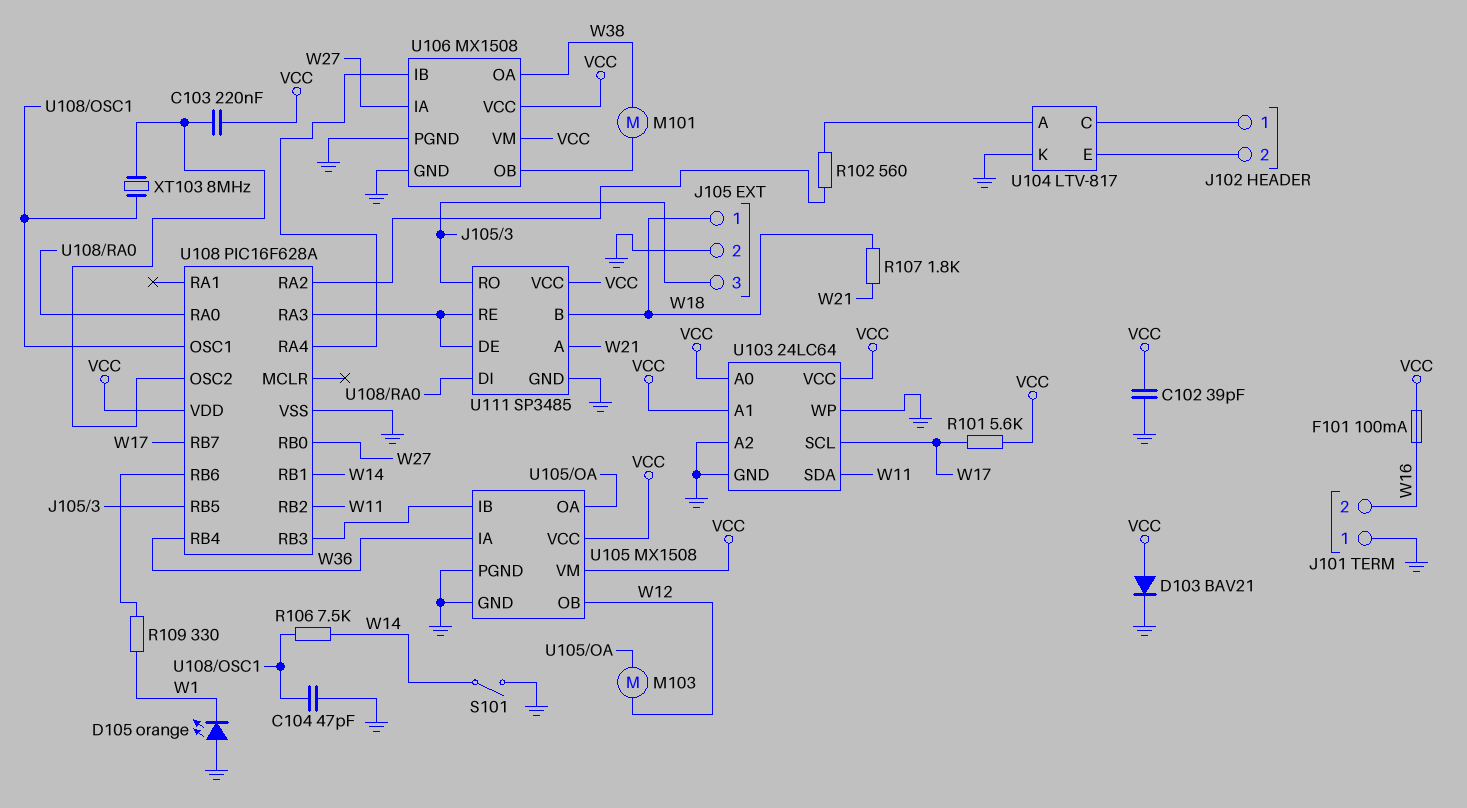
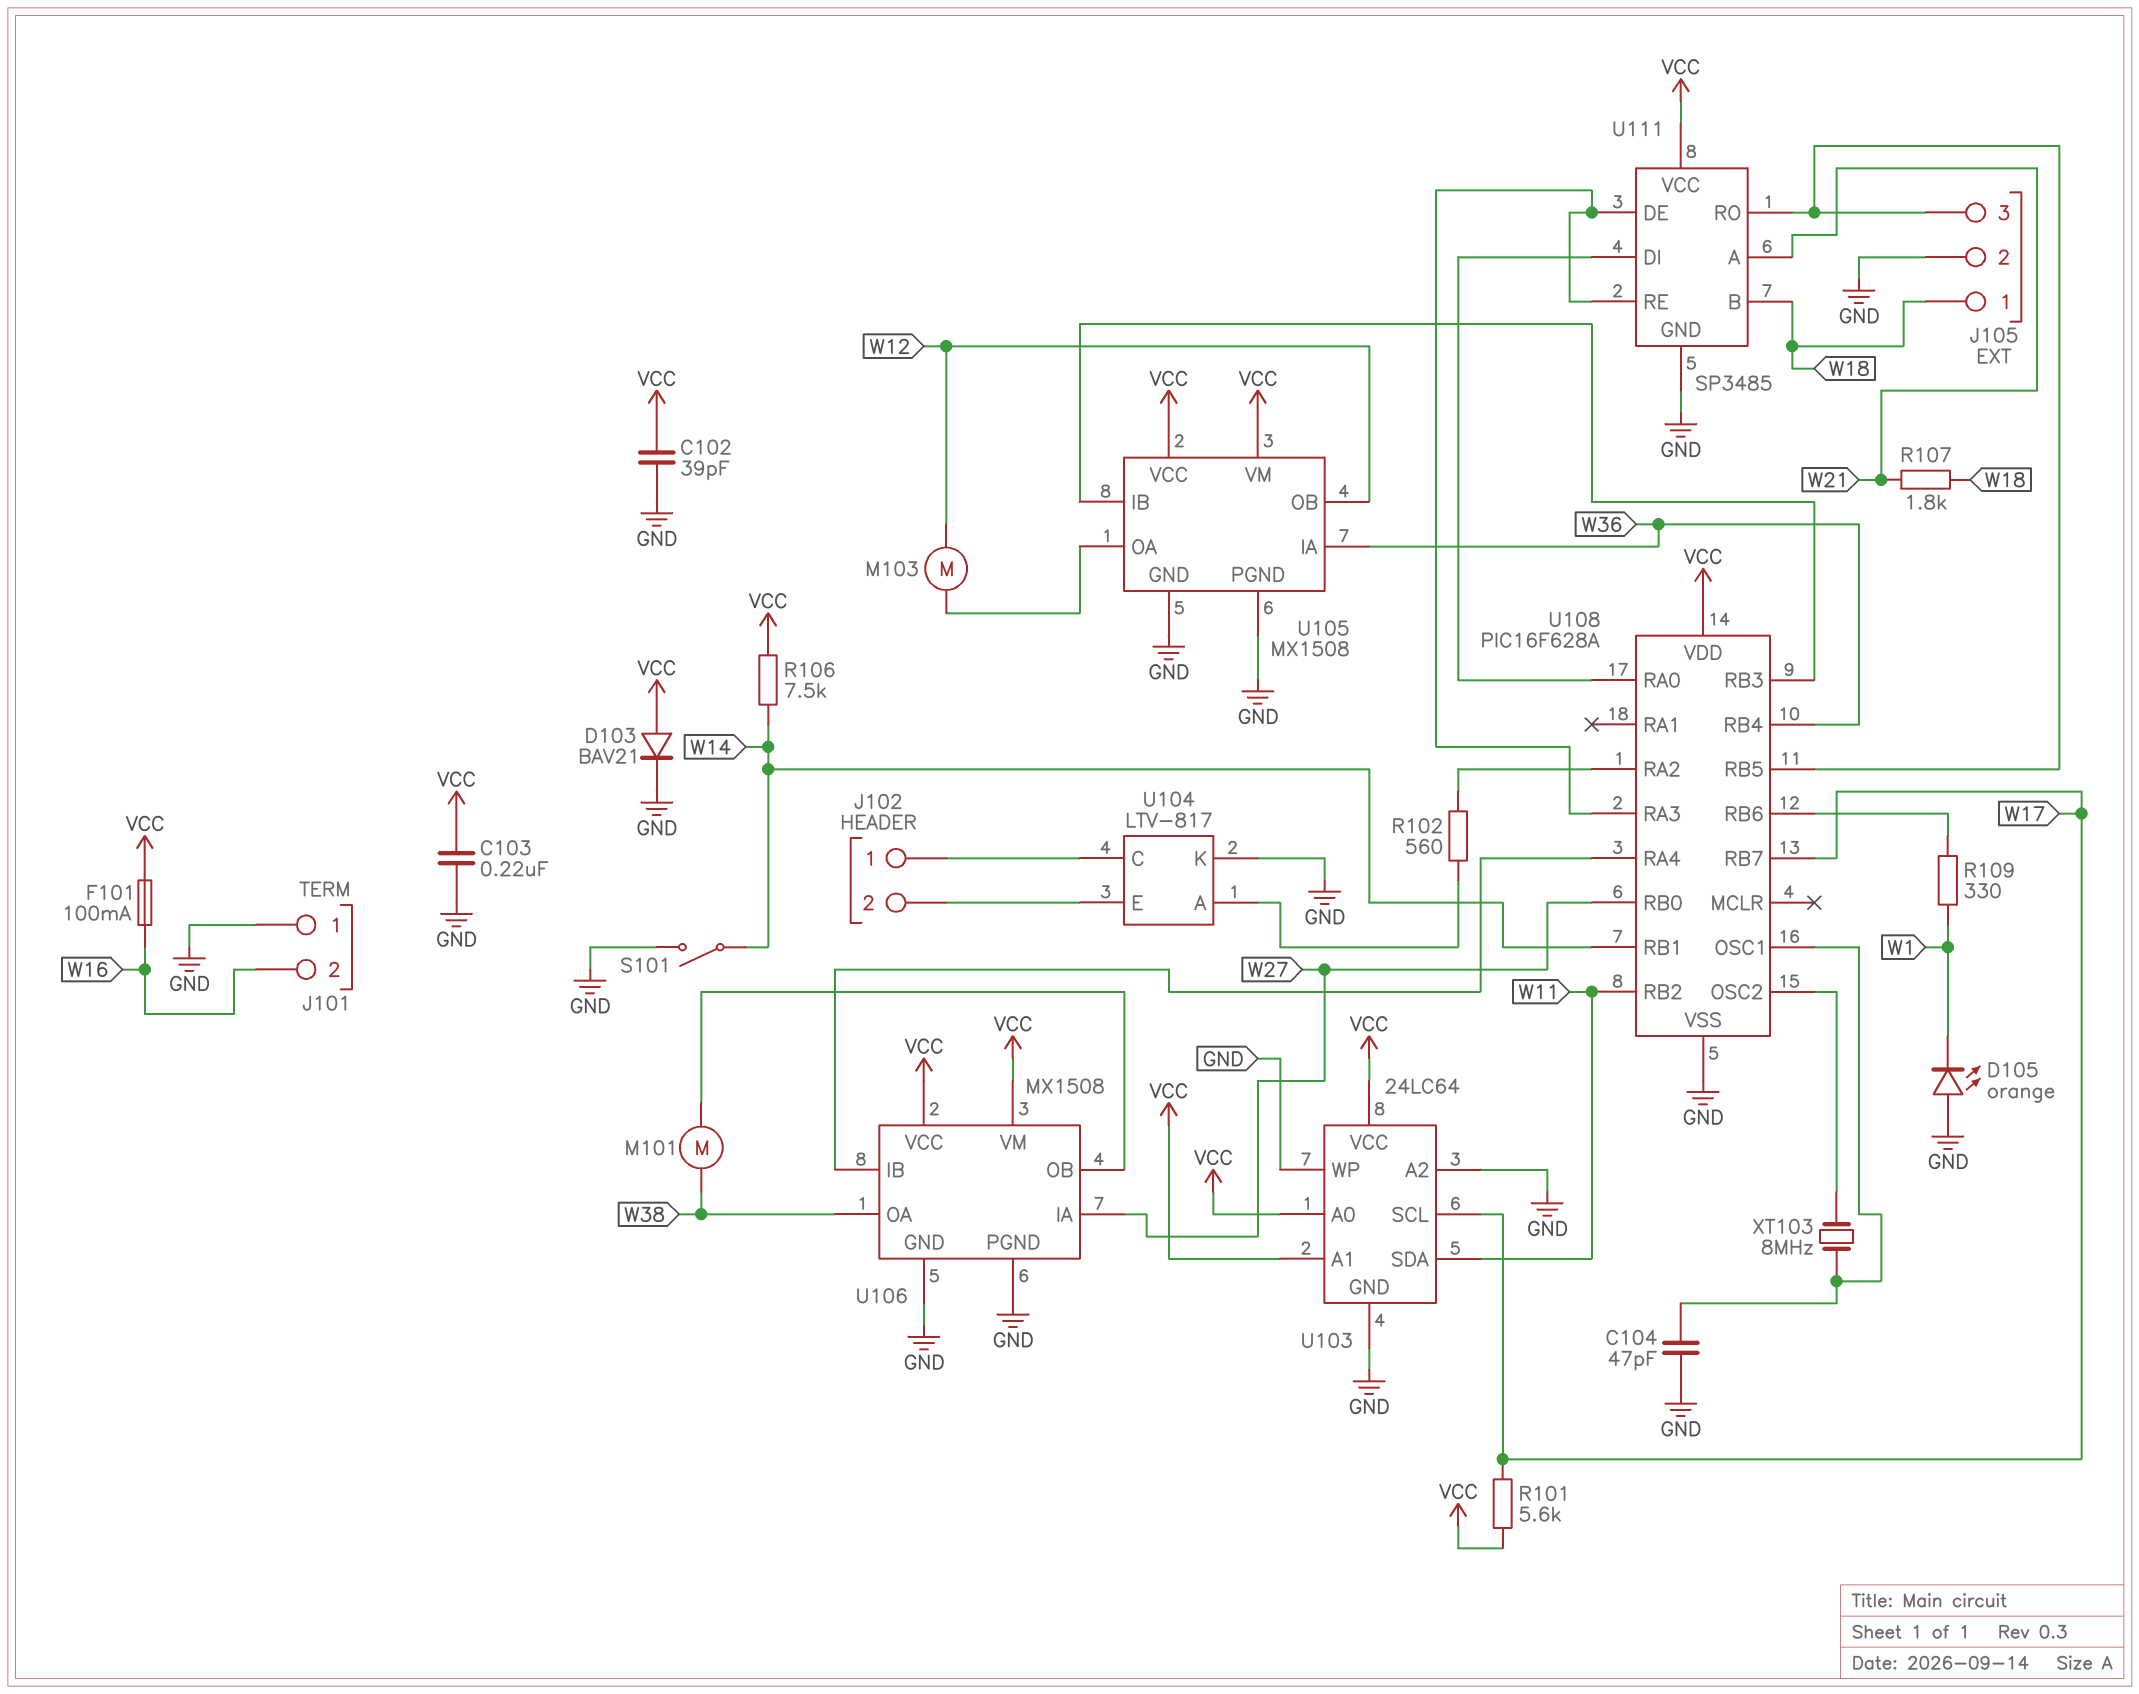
C103: 220nF (U108/OSC2, VCC) -> 220nF (GND, VCC)
R106: 7.5k (U108/OSC1, W14) -> 7.5k (VCC, W14)

